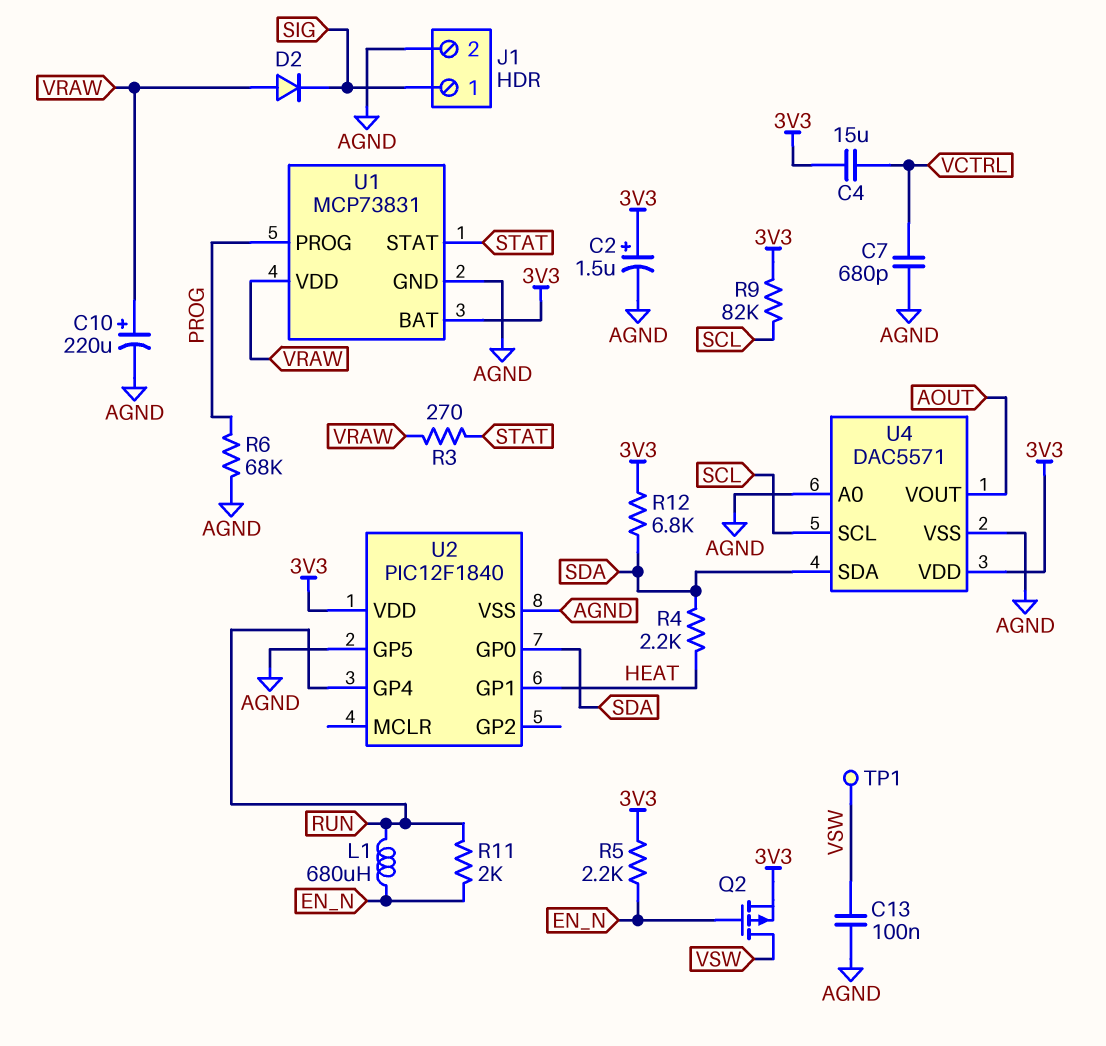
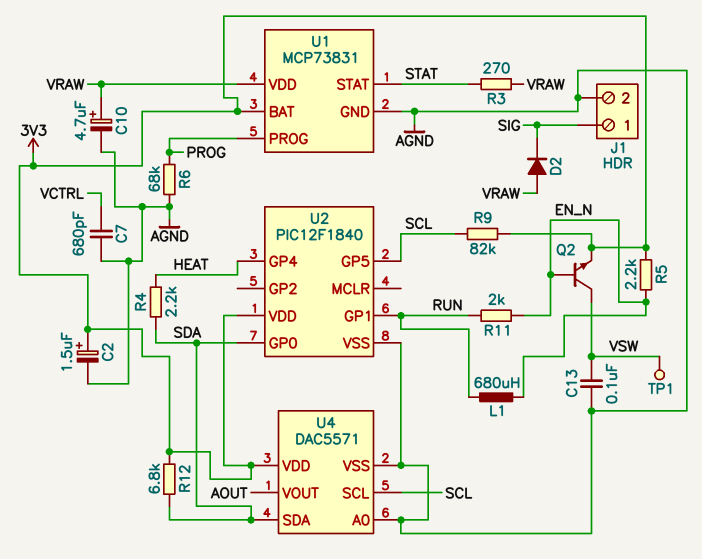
C4: 15uF (3V3, VCTRL) -> none
C10: 220uF (plus VRAW, minus AGND) -> 4.7uF (plus VRAW, minus AGND)
Q2: PMOS (G EN_N, D VSW, S 3V3) -> NPN (B EN_N, C VSW, E 3V3)
U2 pin GP1: HEAT -> RUN
U2 pin GP4: RUN -> HEAT
U2 pin GP5: AGND -> SCL

